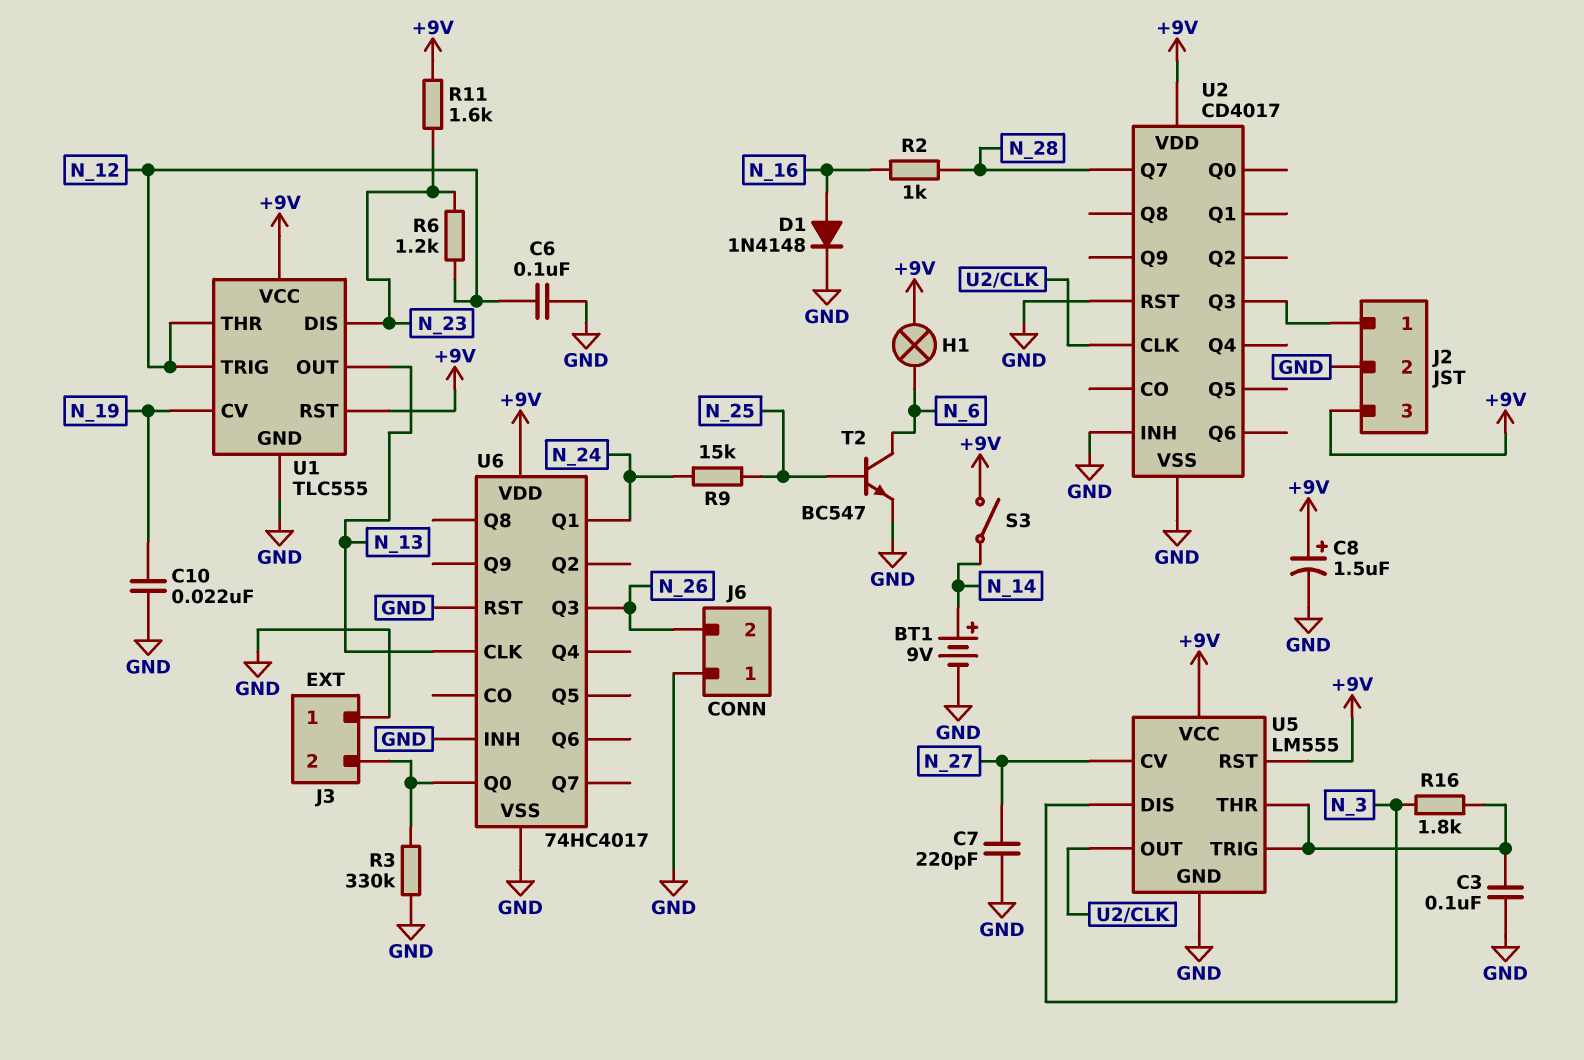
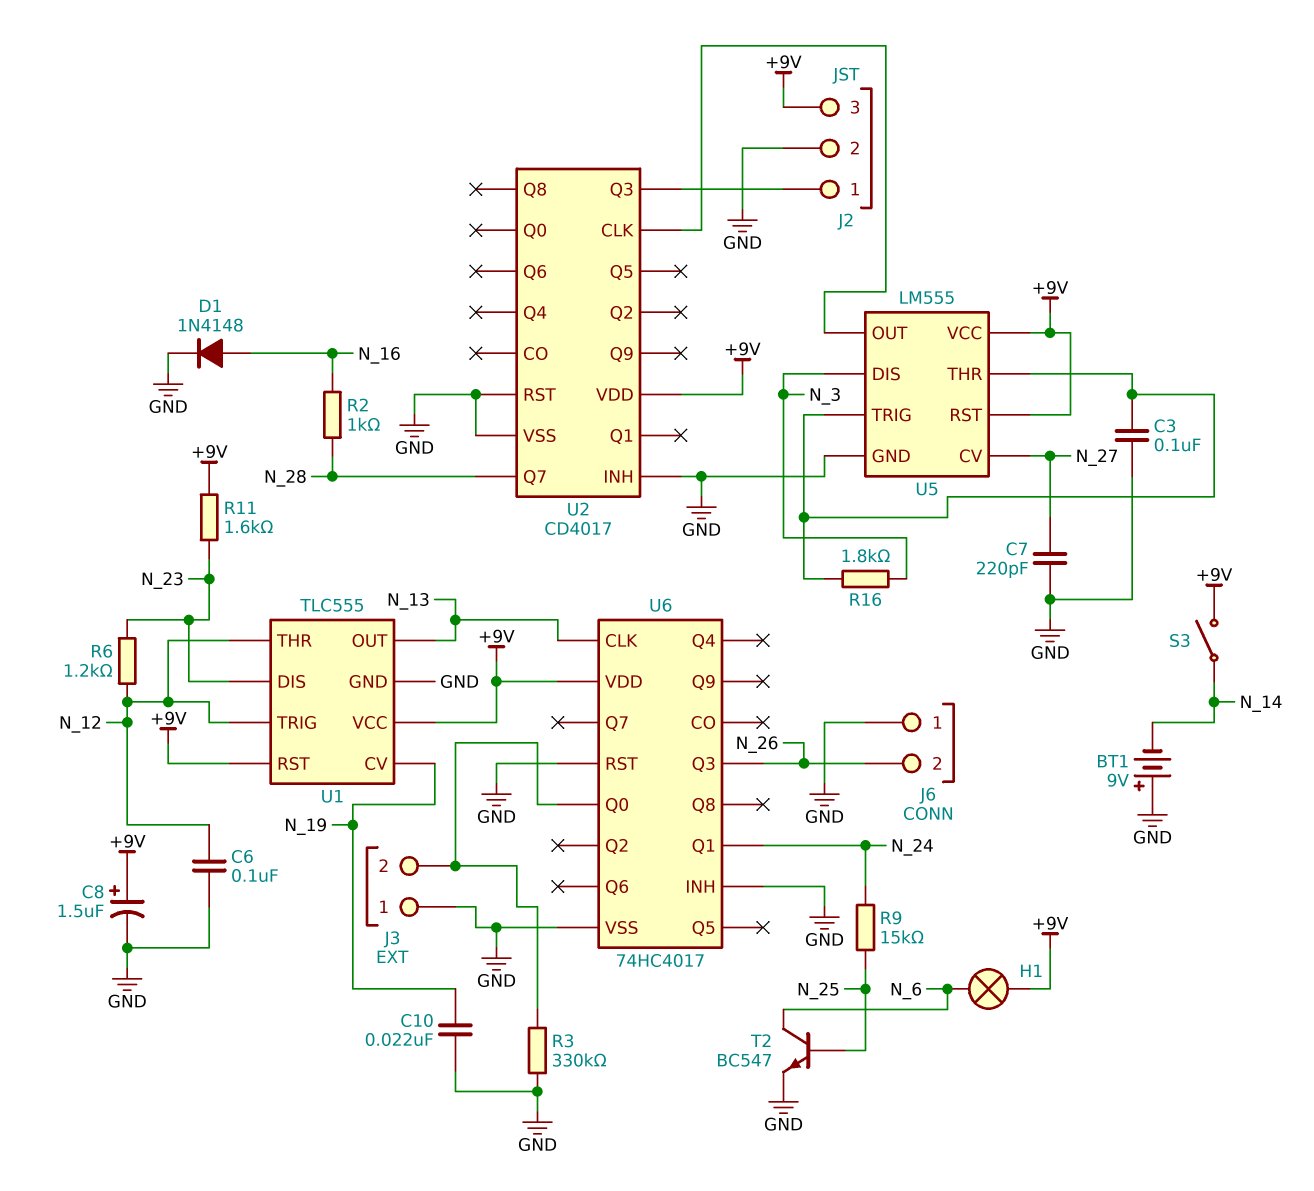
BT1: 9V (plus N_14, minus GND) -> 9V (plus GND, minus N_14)

